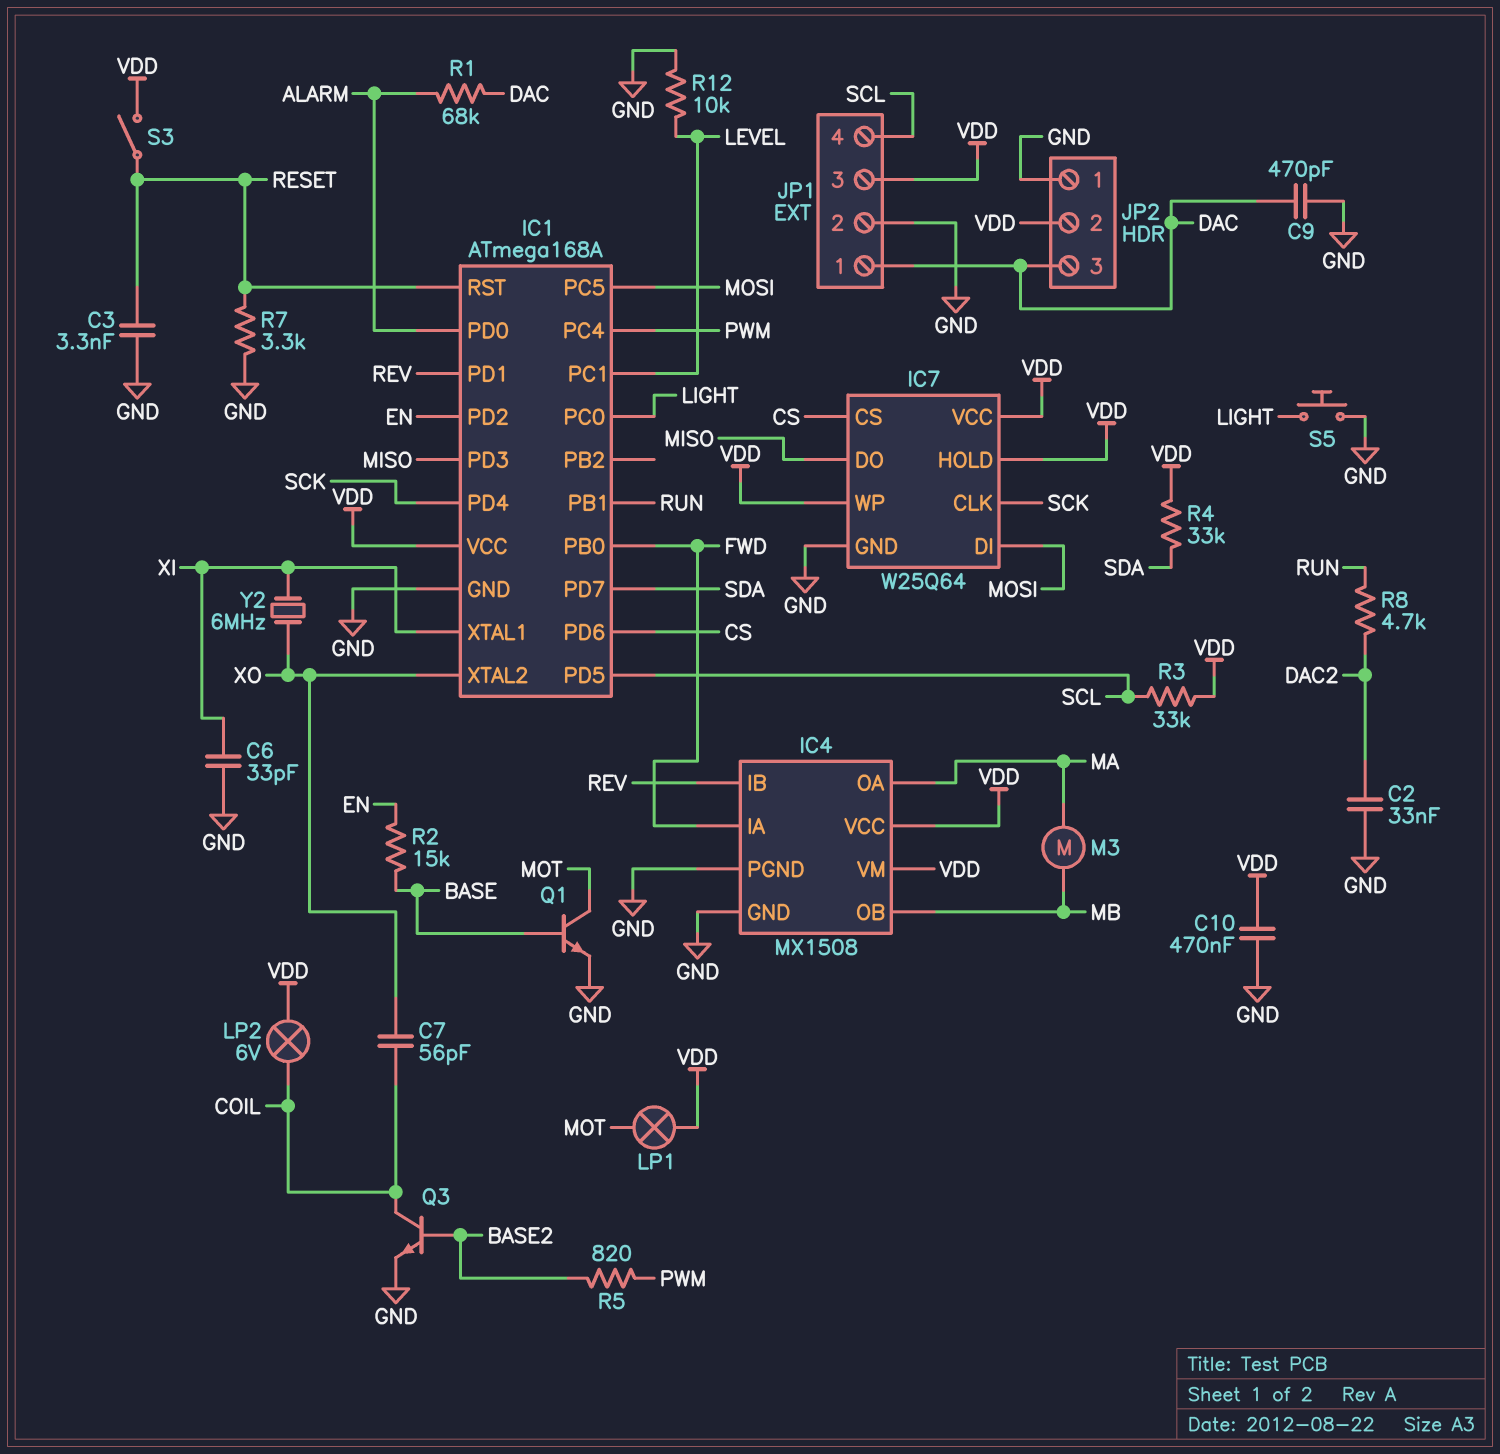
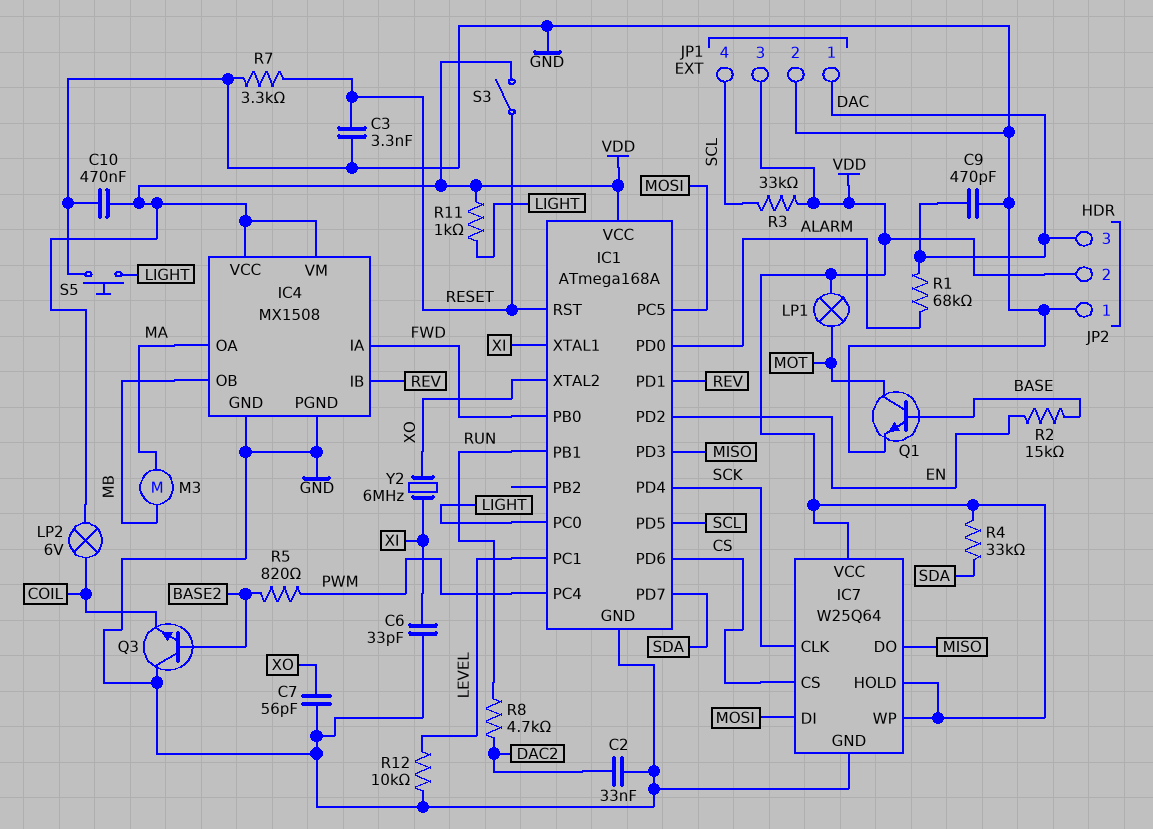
C7: 56pF (COIL, XO) -> 56pF (GND, XO)
Q3: NPN (B BASE2, C COIL, E GND) -> NPN (B BASE2, C GND, E COIL)
R11: none -> 1k (LIGHT, VDD)

